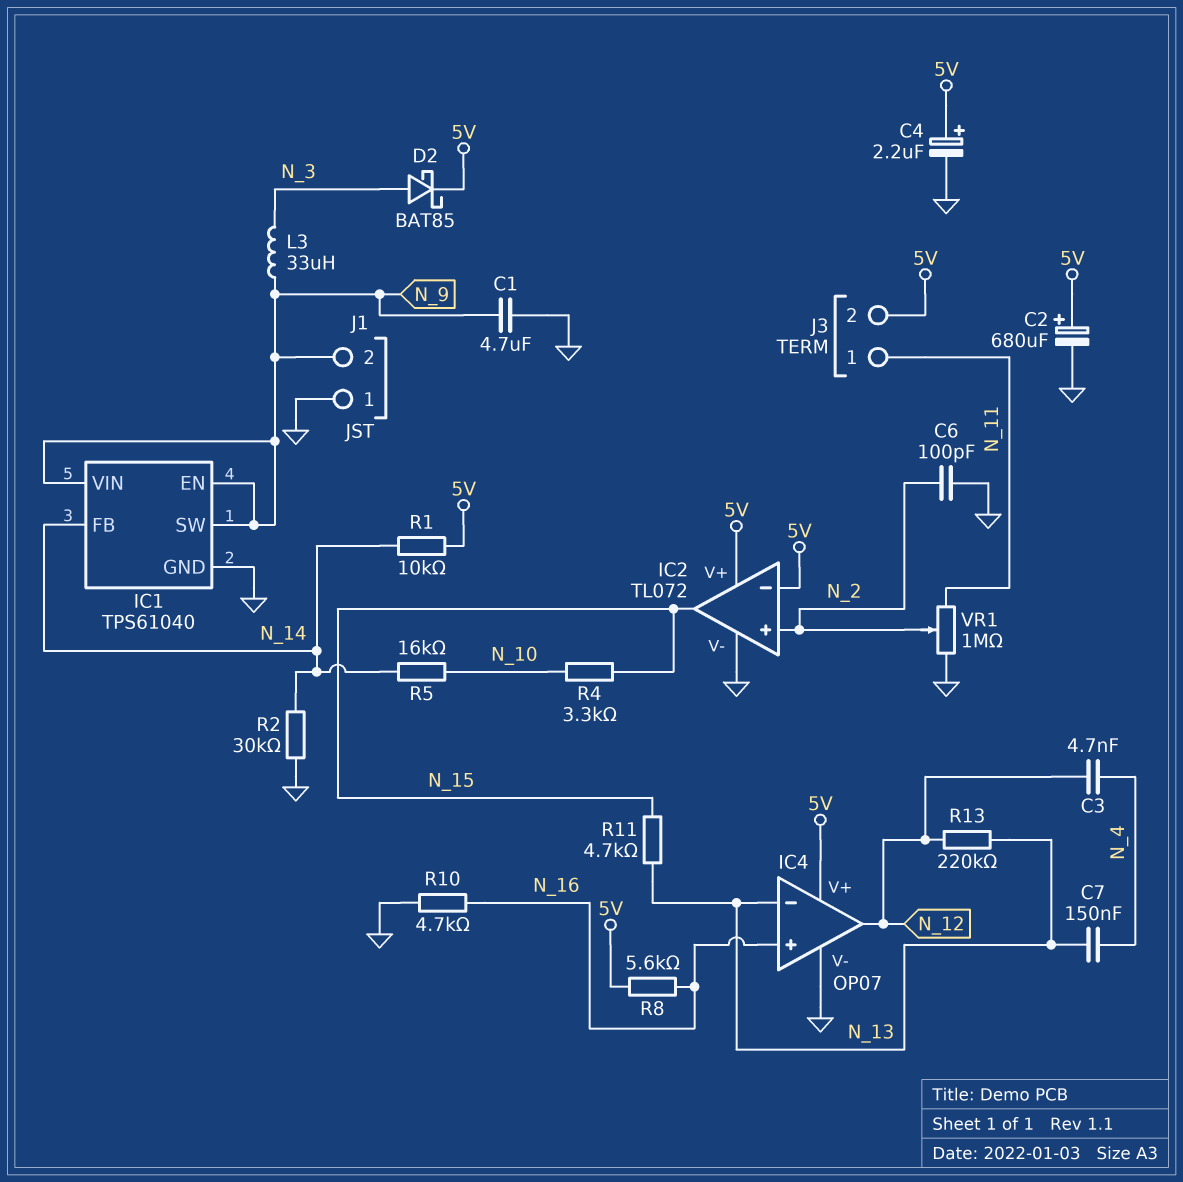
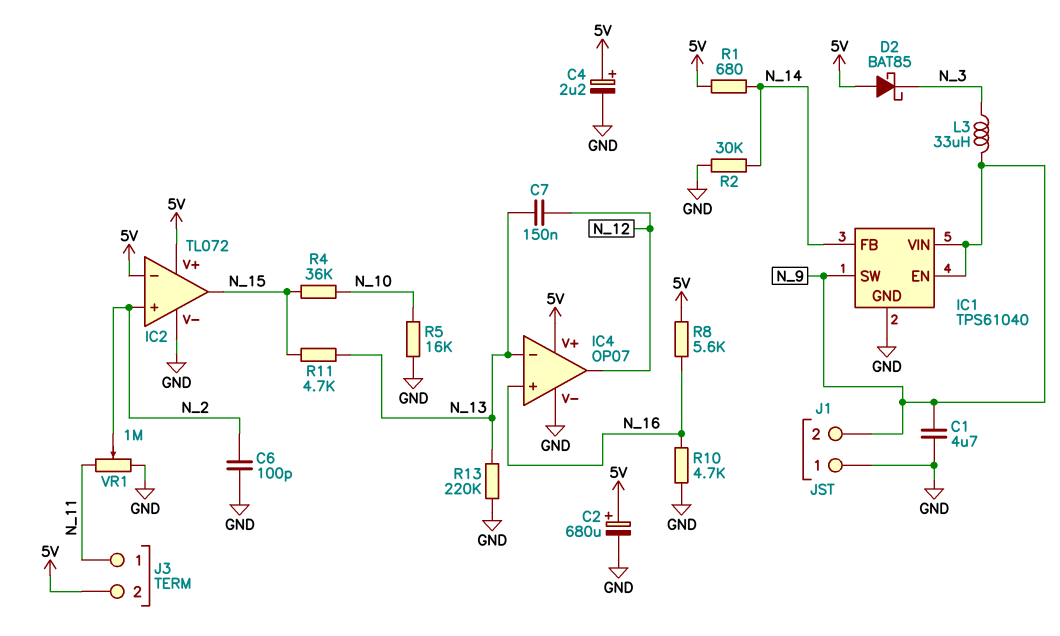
C3: 4.7nF (N_4, N_12) -> none
C7: 150nF (N_4, N_13) -> 150nF (N_12, N_13)
D2: schottky BAT85 (A N_3, K 5V) -> schottky BAT85 (A 5V, K N_3)
R1: 10k (5V, N_14) -> 680 (5V, N_14)
R4: 3.3k (N_10, N_15) -> 36k (N_10, N_15)
R5: 16k (N_10, N_14) -> 16k (GND, N_10)
R13: 220k (N_12, N_13) -> 220k (GND, N_13)

